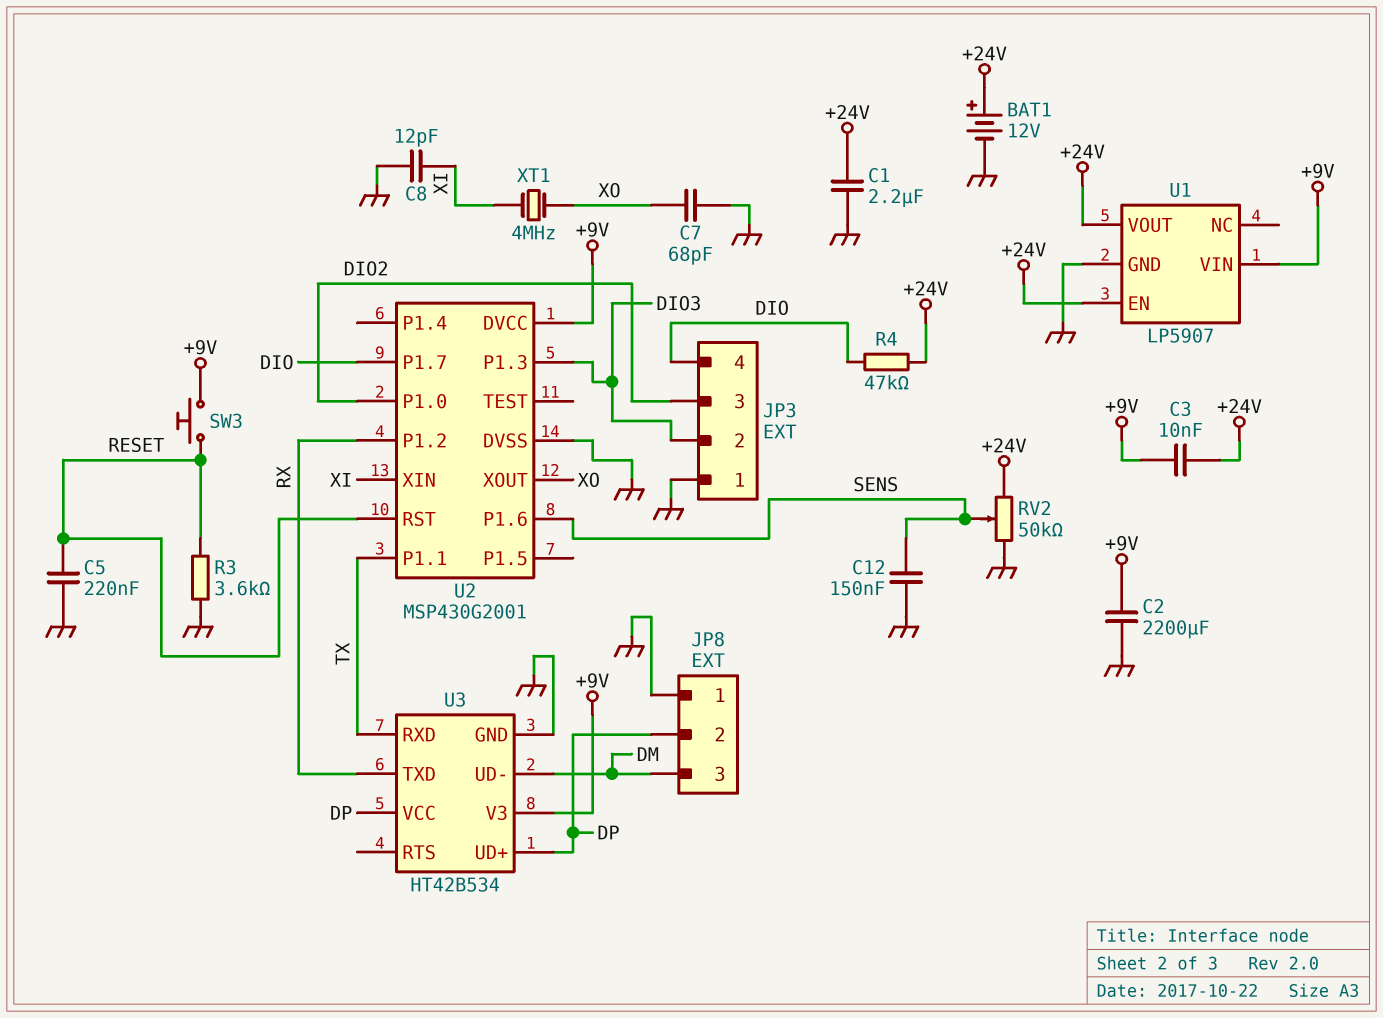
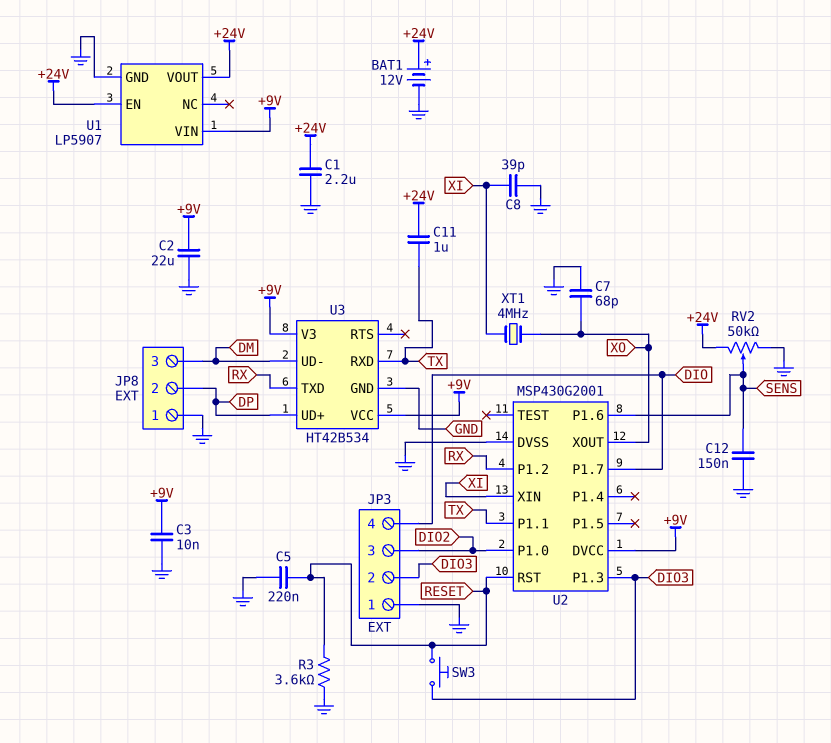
C2: 2200uF (+9V, GND) -> 22uF (+9V, GND)
C3: 10nF (+9V, +24V) -> 10nF (+9V, GND)
C8: 12pF (GND, XI) -> 39pF (GND, XI)
C11: none -> 1uF (+24V, TX)
R4: 47k (+24V, DIO) -> none
SW3: button (+9V, RESET) -> button (DIO3, RESET)
U3 pin VCC: DP -> +9V

